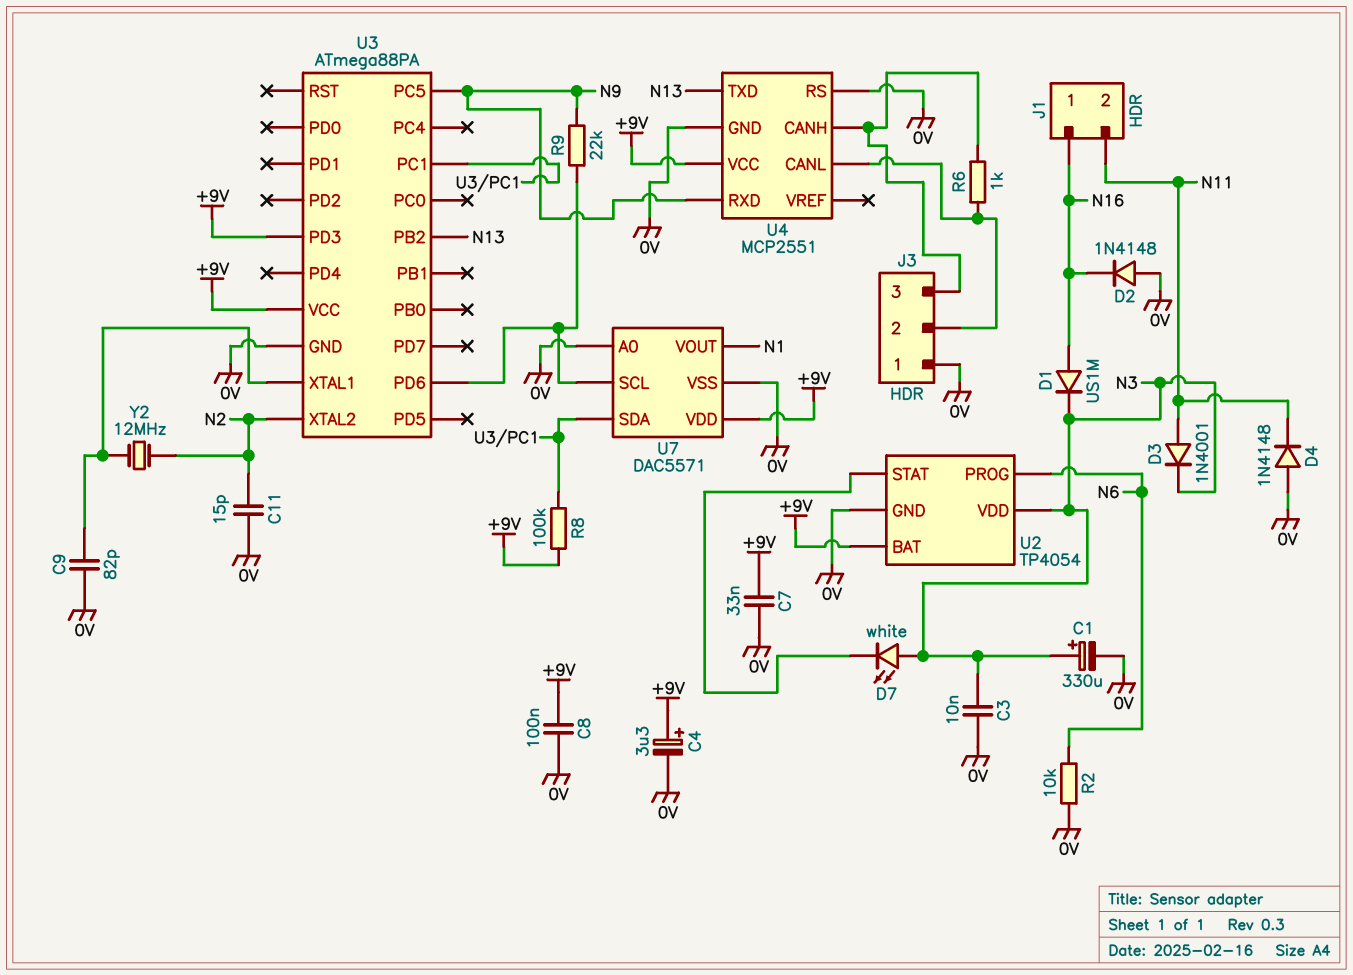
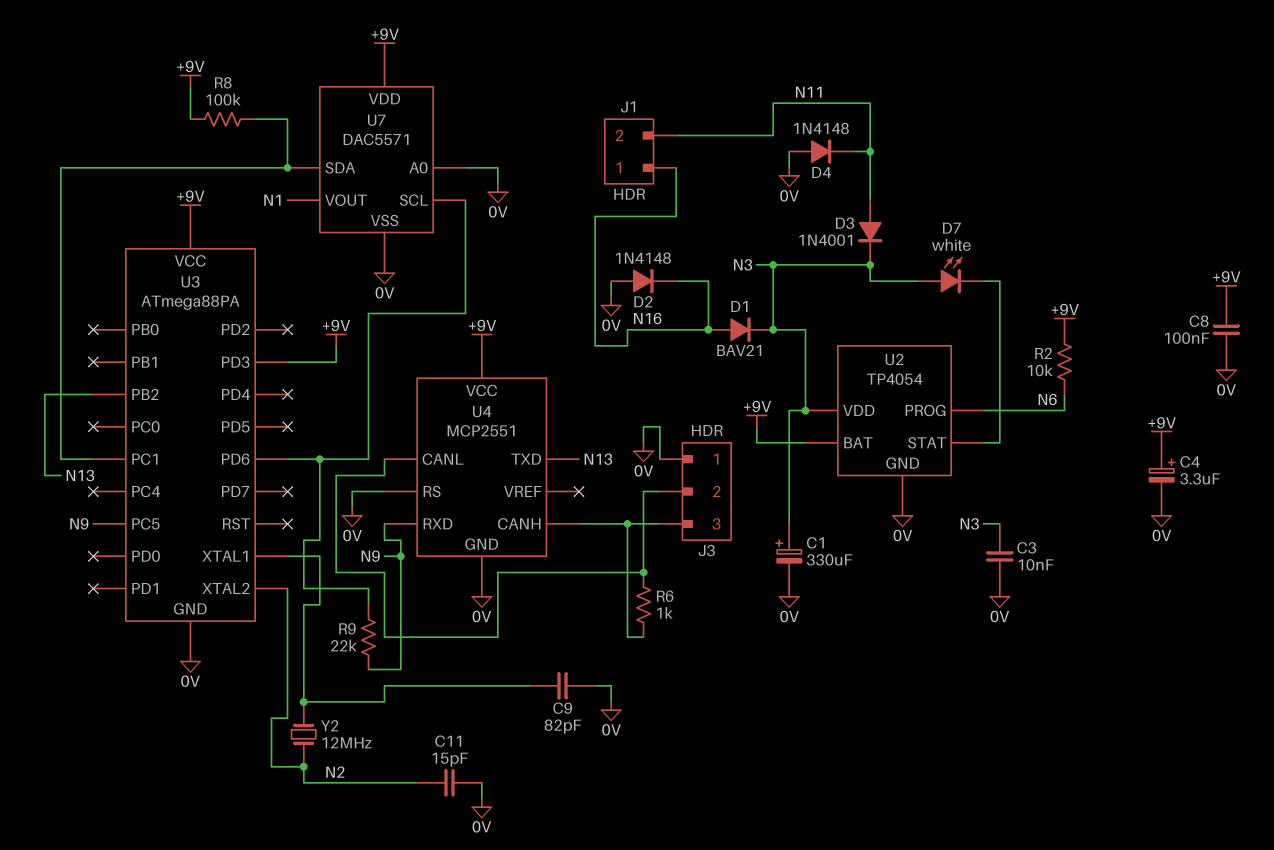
C7: 33nF (+9V, 0V) -> none
D1: diode US1M (A N16, K N3) -> diode BAV21 (A N16, K N3)
R2: 10k (0V, N6) -> 10k (+9V, N6)

